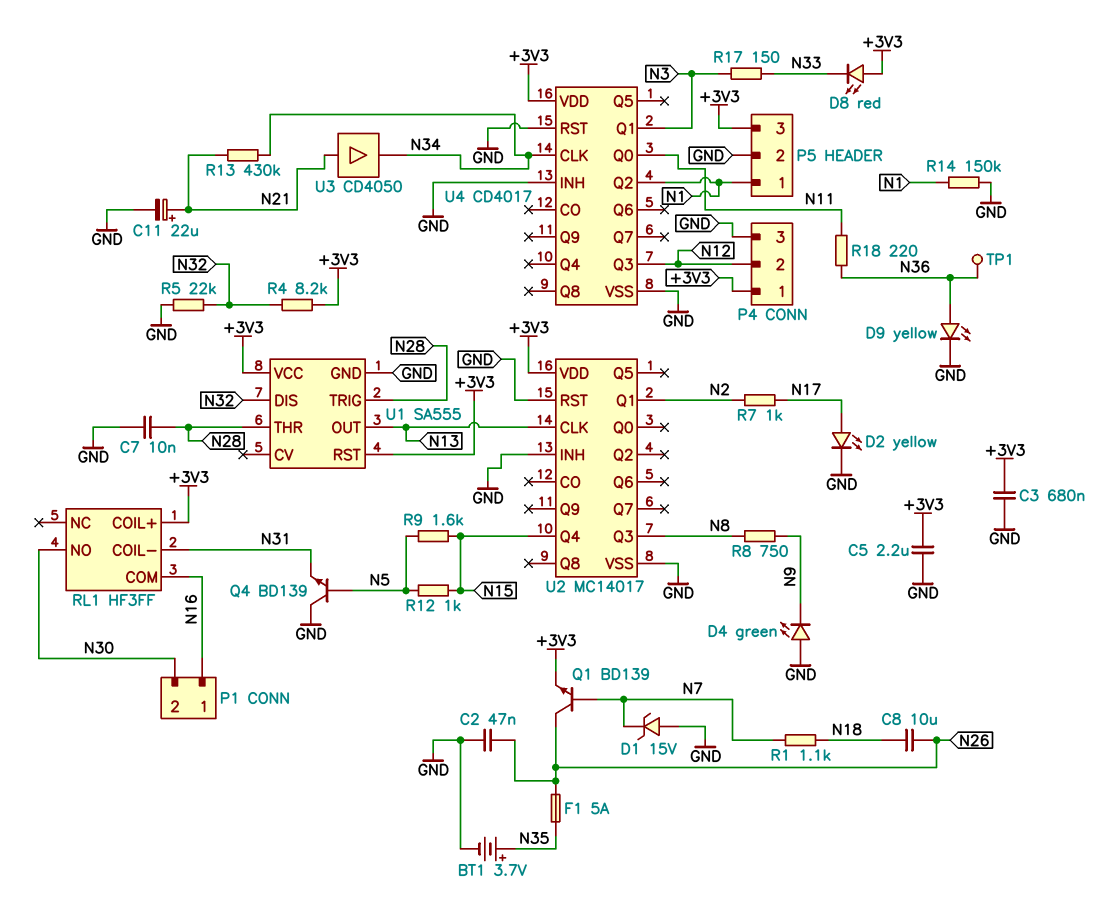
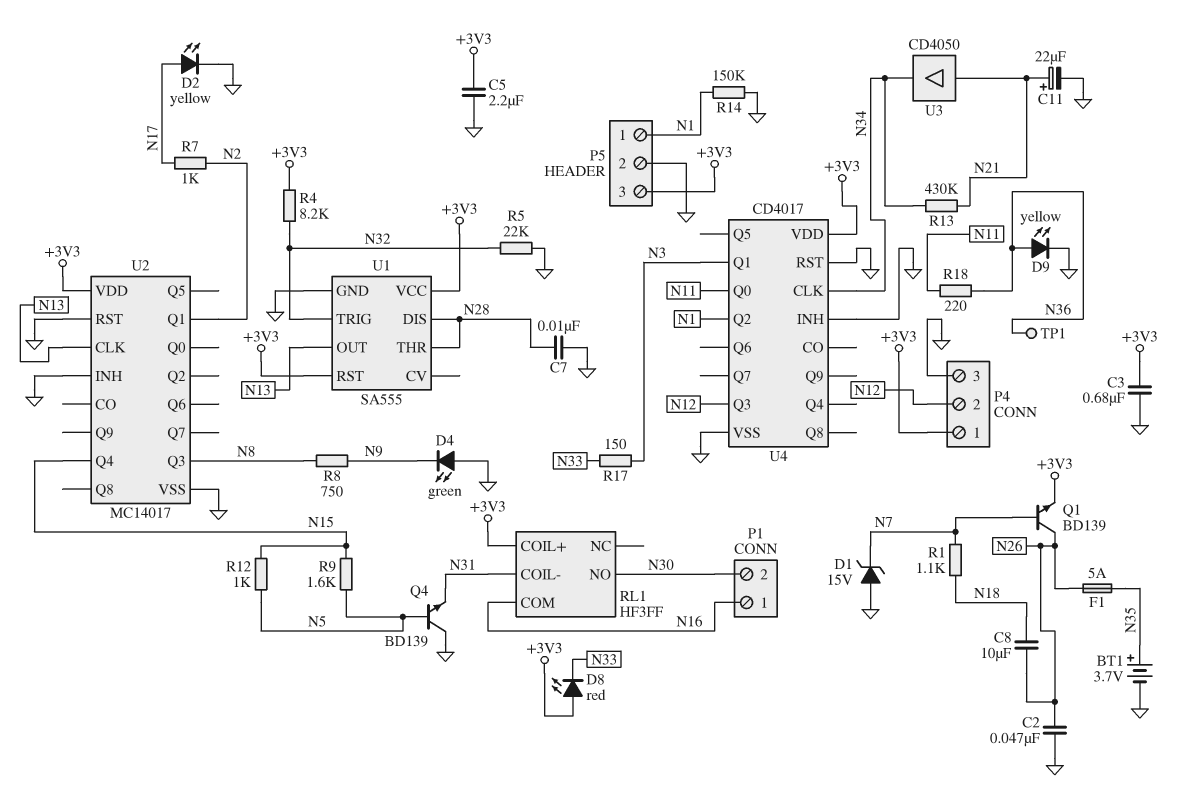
U1 pin DIS: N32 -> N28
U1 pin TRIG: N28 -> N32

